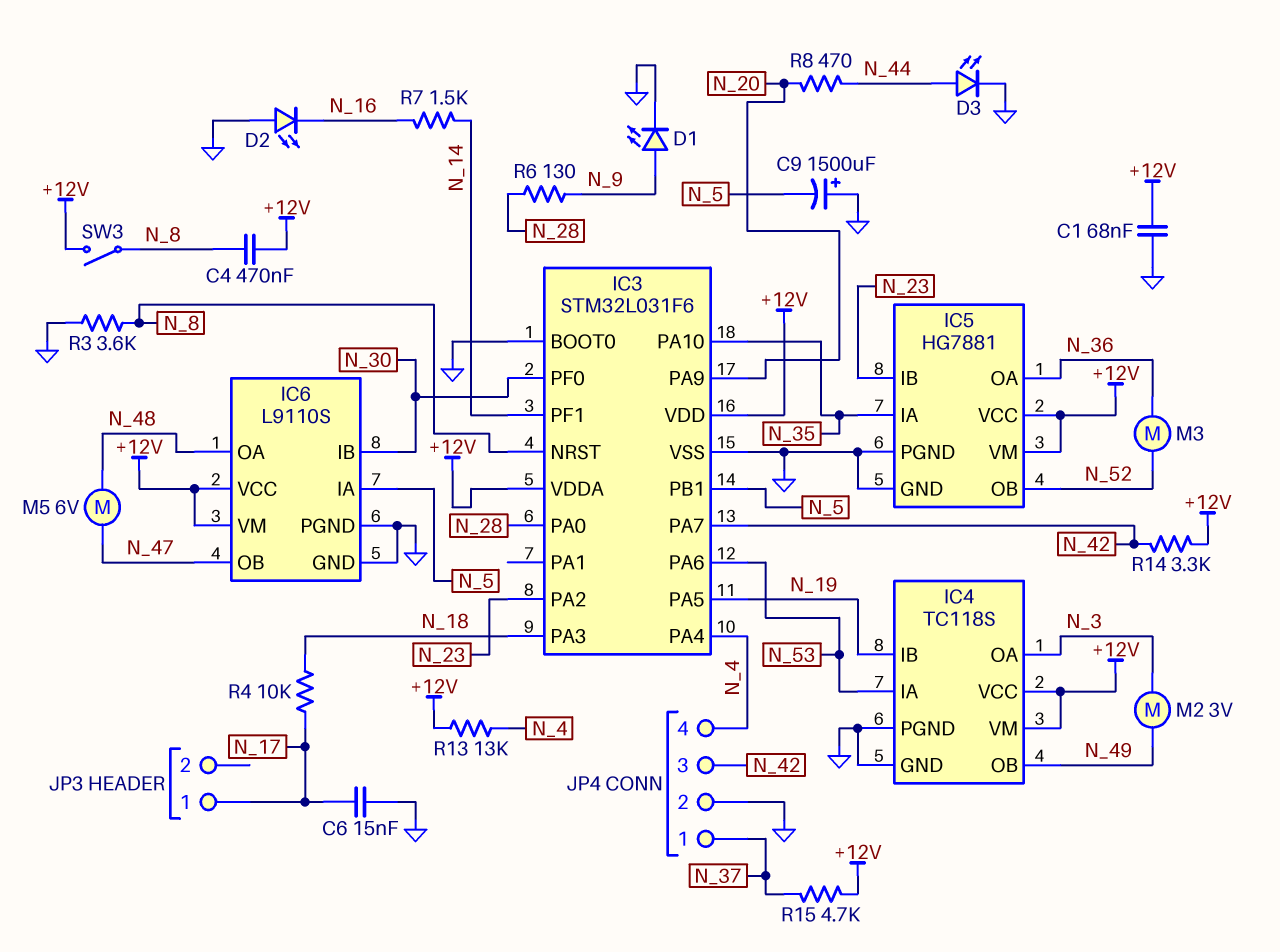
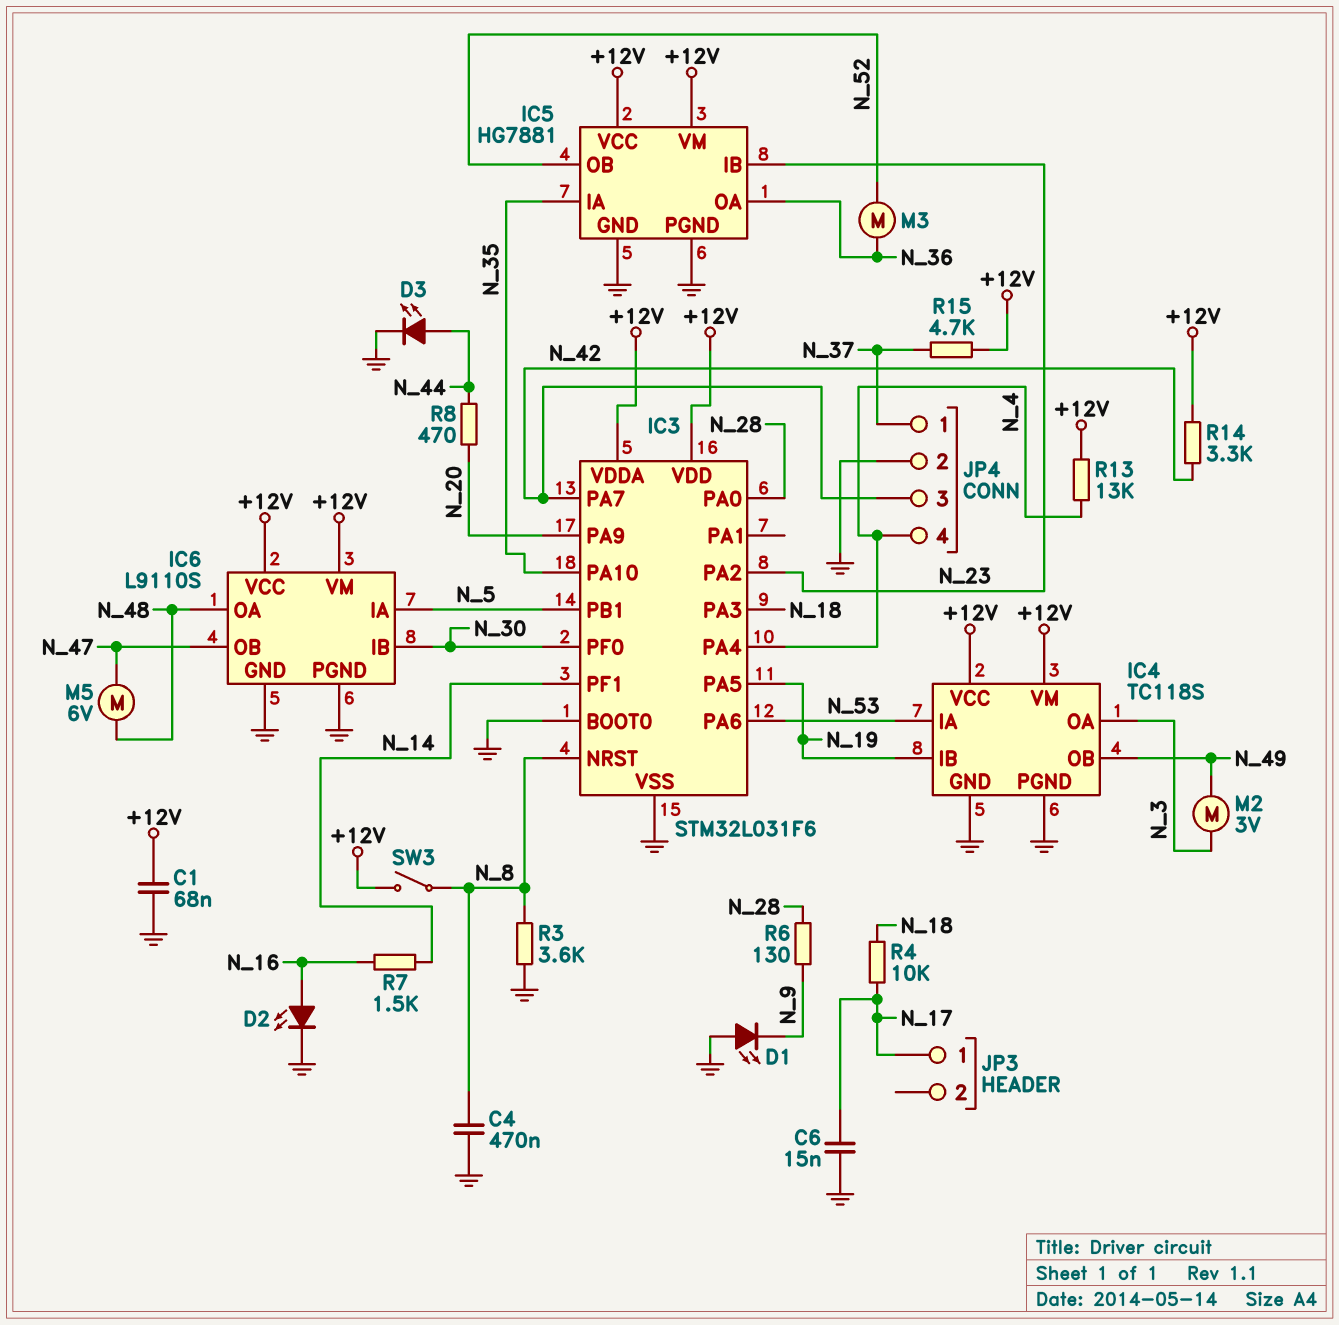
C4: 470nF (+12V, N_8) -> 470nF (GND, N_8)
C9: 1500uF (plus GND, minus N_5) -> none
D1: LED (A N_9, K GND) -> LED (A GND, K N_9)
D2: LED (A GND, K N_16) -> LED (A N_16, K GND)

